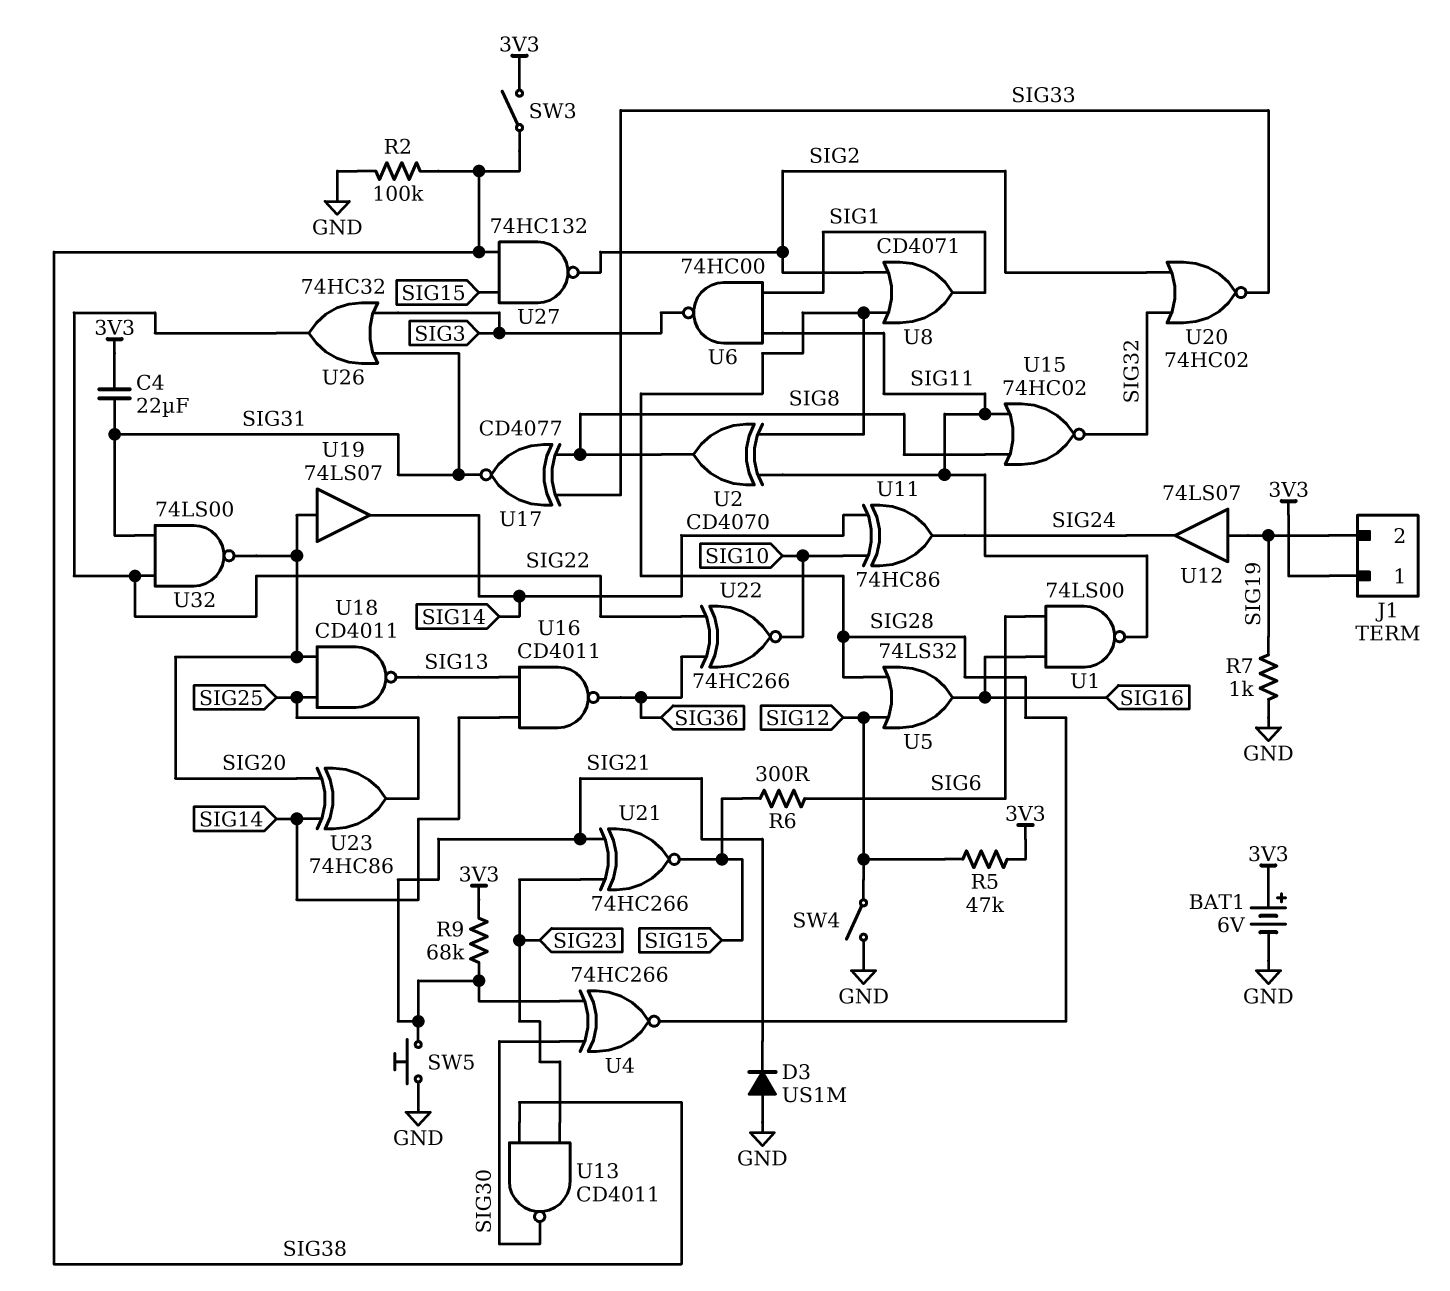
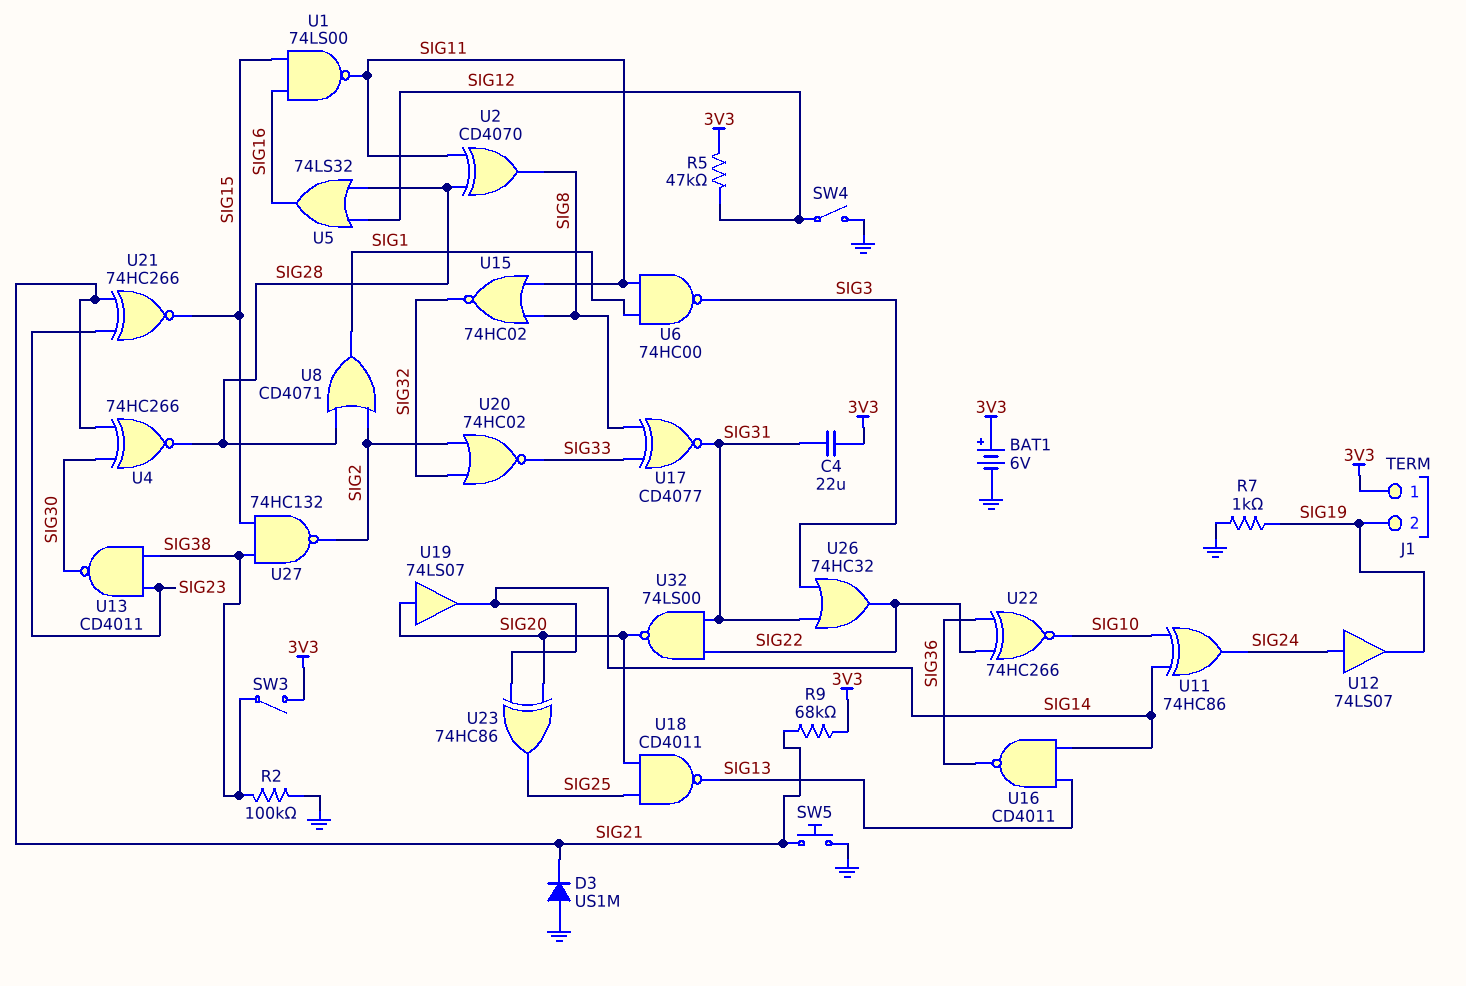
R6: 300 (SIG6, SIG15) -> none
U1: NAND 74LS00 (in SIG6, in SIG16, out SIG11) -> NAND 74LS00 (in SIG15, in SIG16, out SIG11)
U12: buffer 74LS07 (in SIG19, out SIG24) -> buffer 74LS07 (in SIG24, out SIG19)

